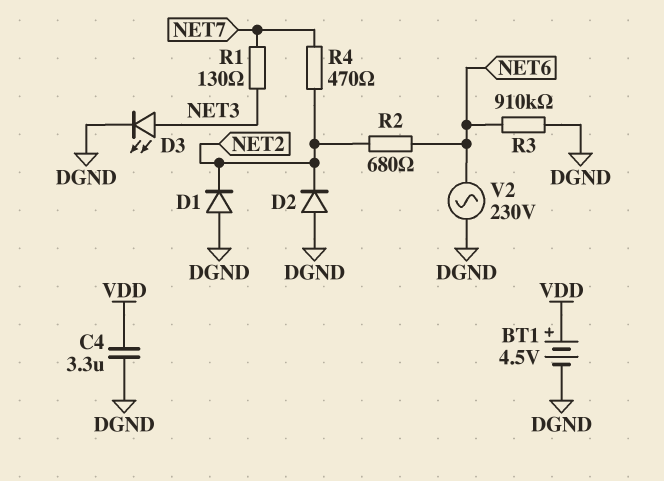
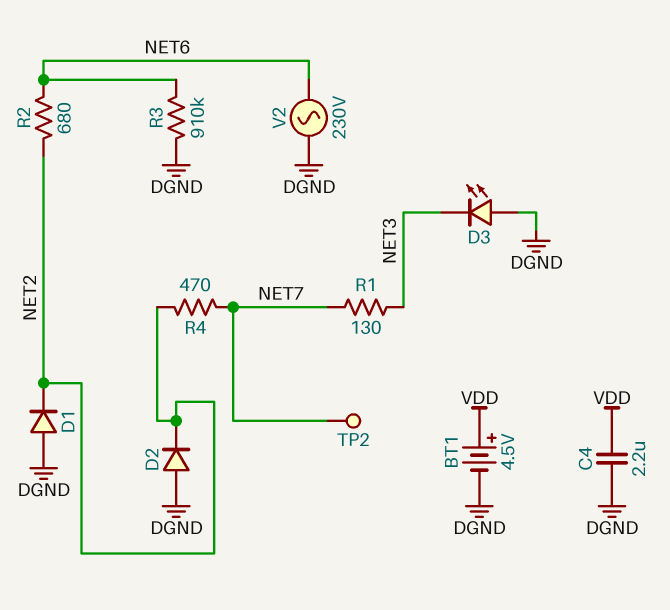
C4: 3.3uF (DGND, VDD) -> 2.2uF (DGND, VDD)
D3: LED (A NET3, K DGND) -> LED (A DGND, K NET3)
TP2: none -> test point (NET7)

